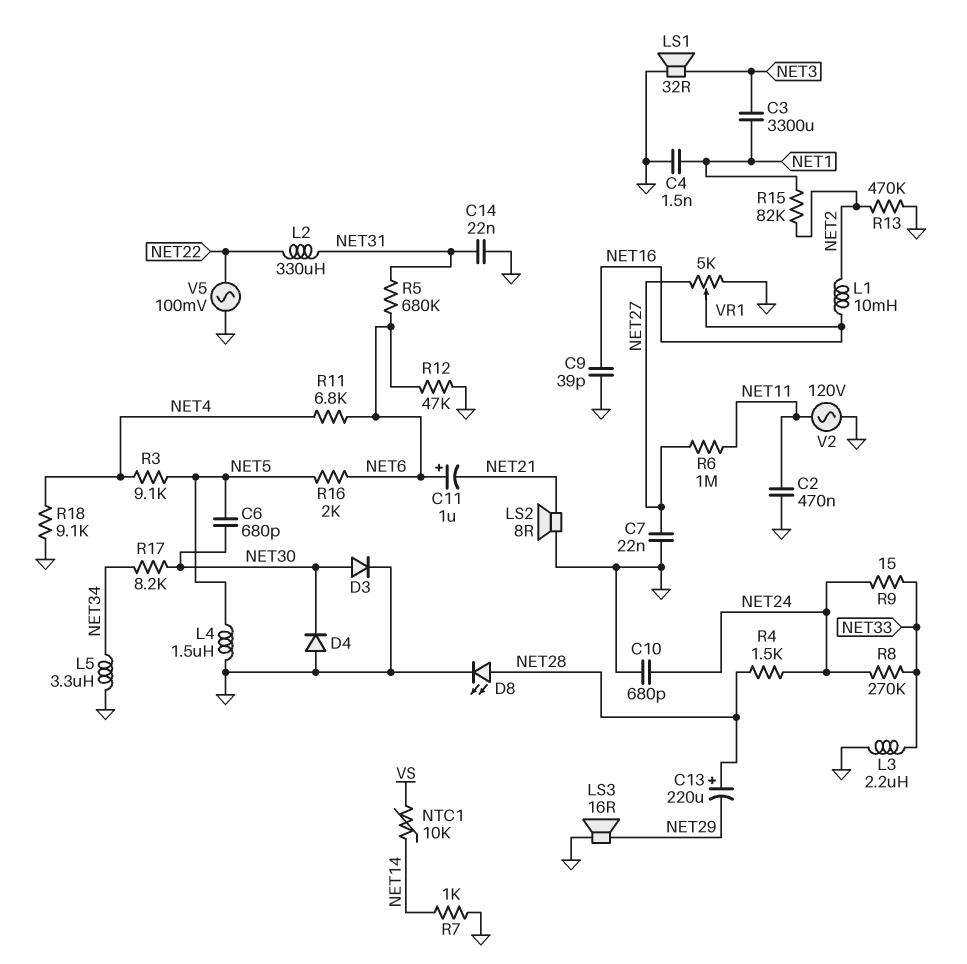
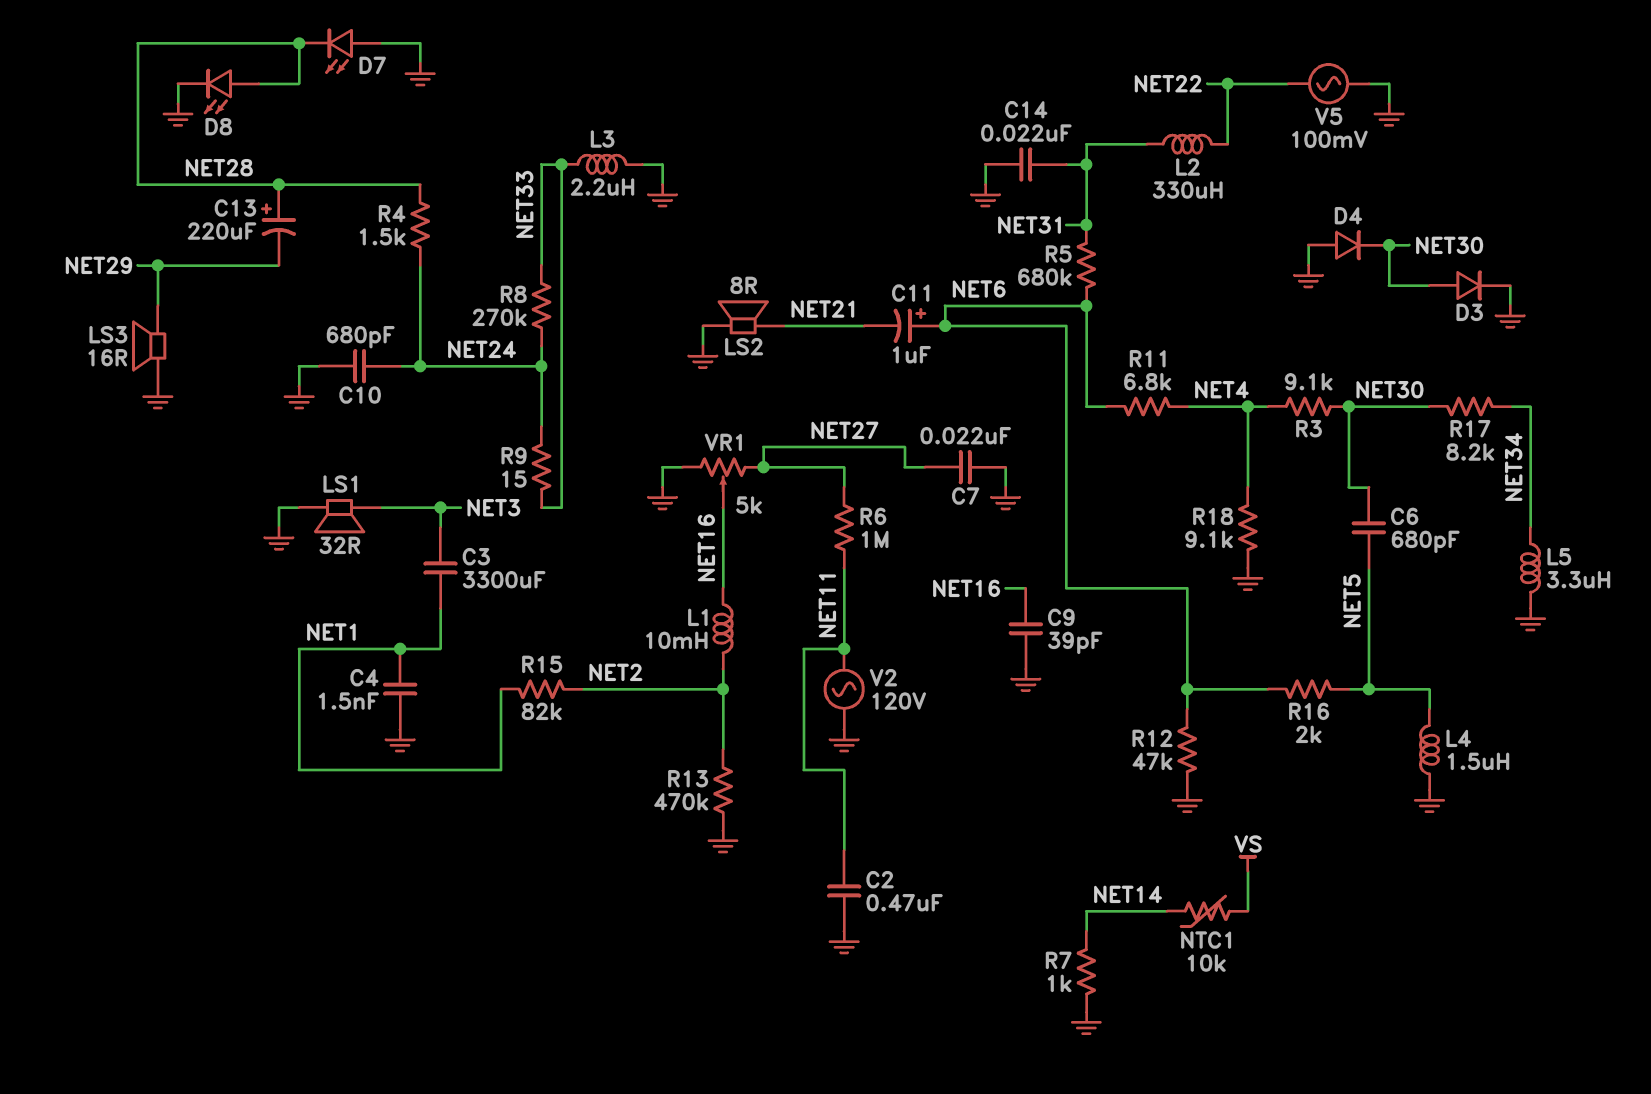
D7: none -> LED (A GND, K NET28)
R3: 9.1k (NET4, NET5) -> 9.1k (NET4, NET30)

